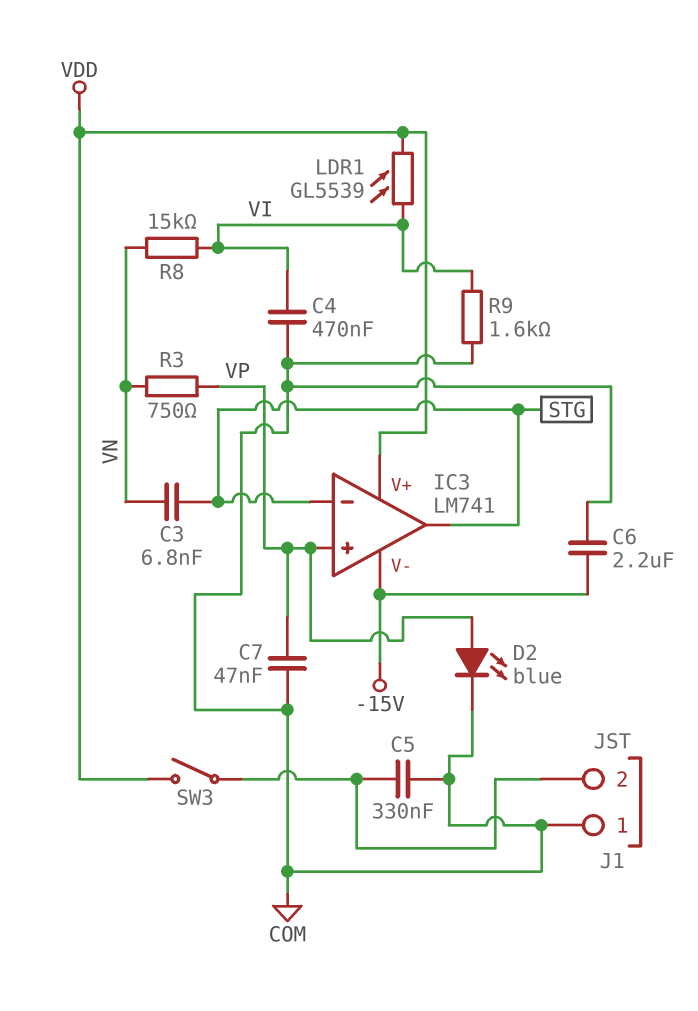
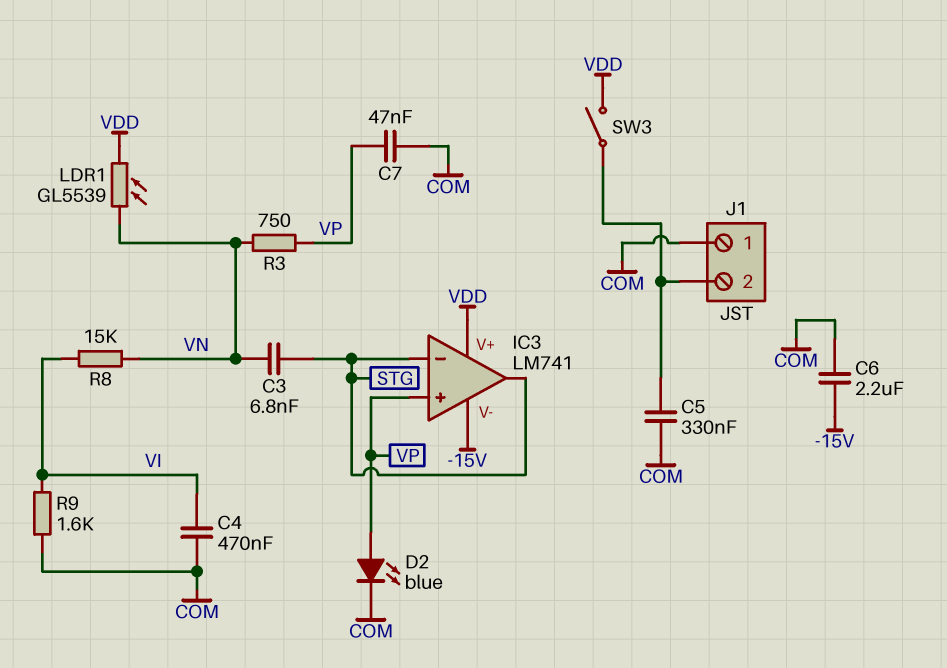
LDR1: GL5539 (VDD, VI) -> GL5539 (VDD, VN)

